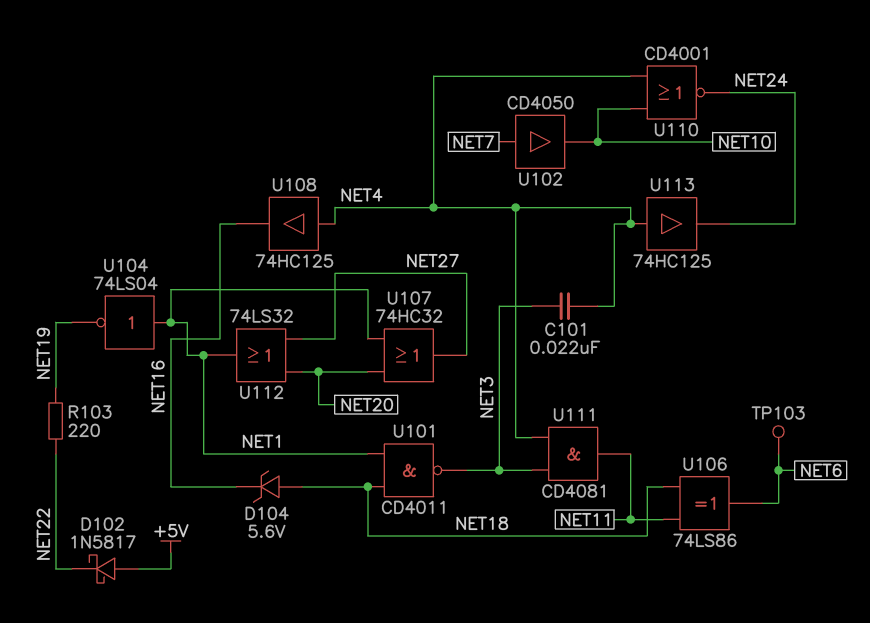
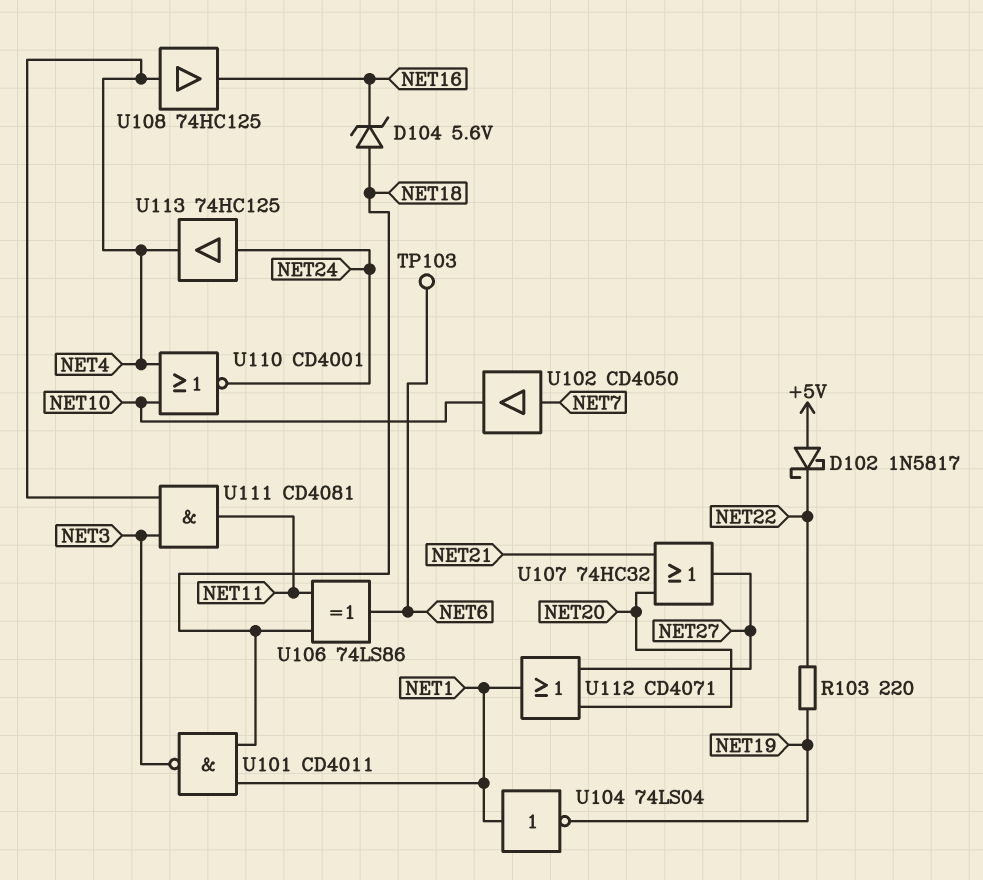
C101: 22nF (NET3, NET4) -> none
U107: OR 74HC32 (in NET1, in NET20, out NET27) -> OR 74HC32 (in NET20, in NET21, out NET27)
U112: OR 74LS32 (in NET20, in NET27, out NET1) -> OR CD4071 (in NET20, in NET27, out NET1)
U113: buffer 74HC125 (in NET4, out NET24) -> buffer 74HC125 (in NET24, out NET4)

